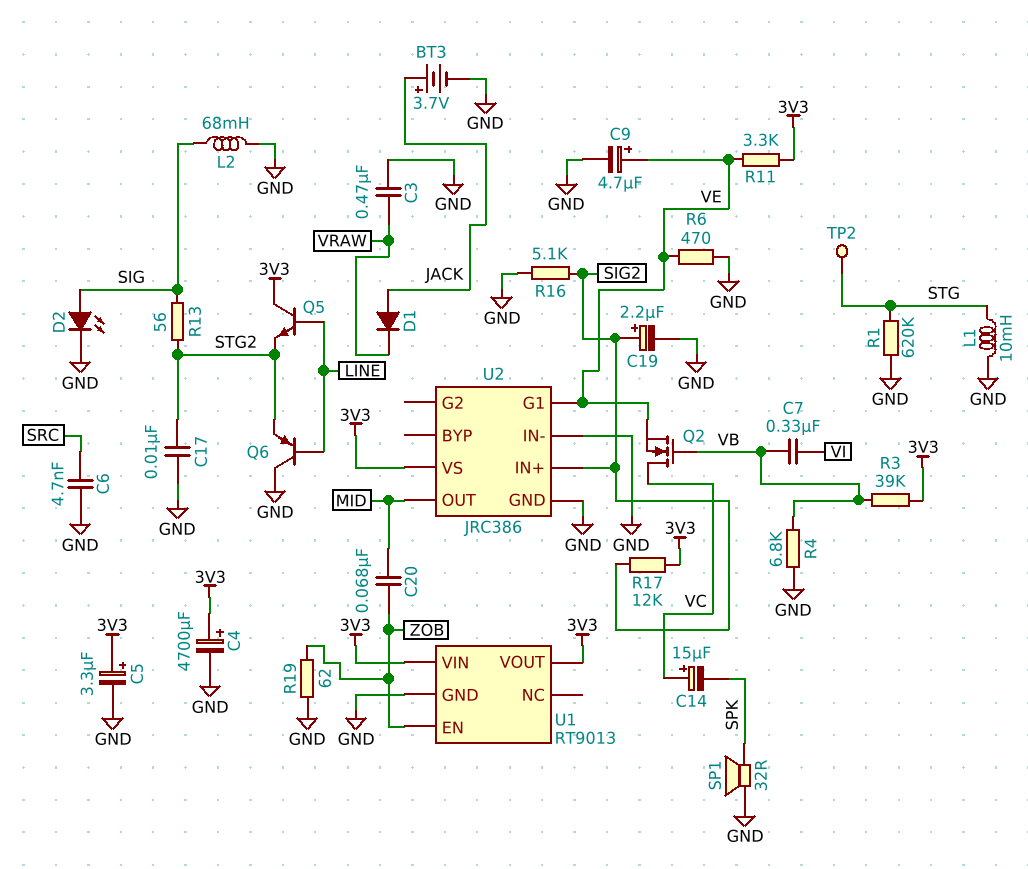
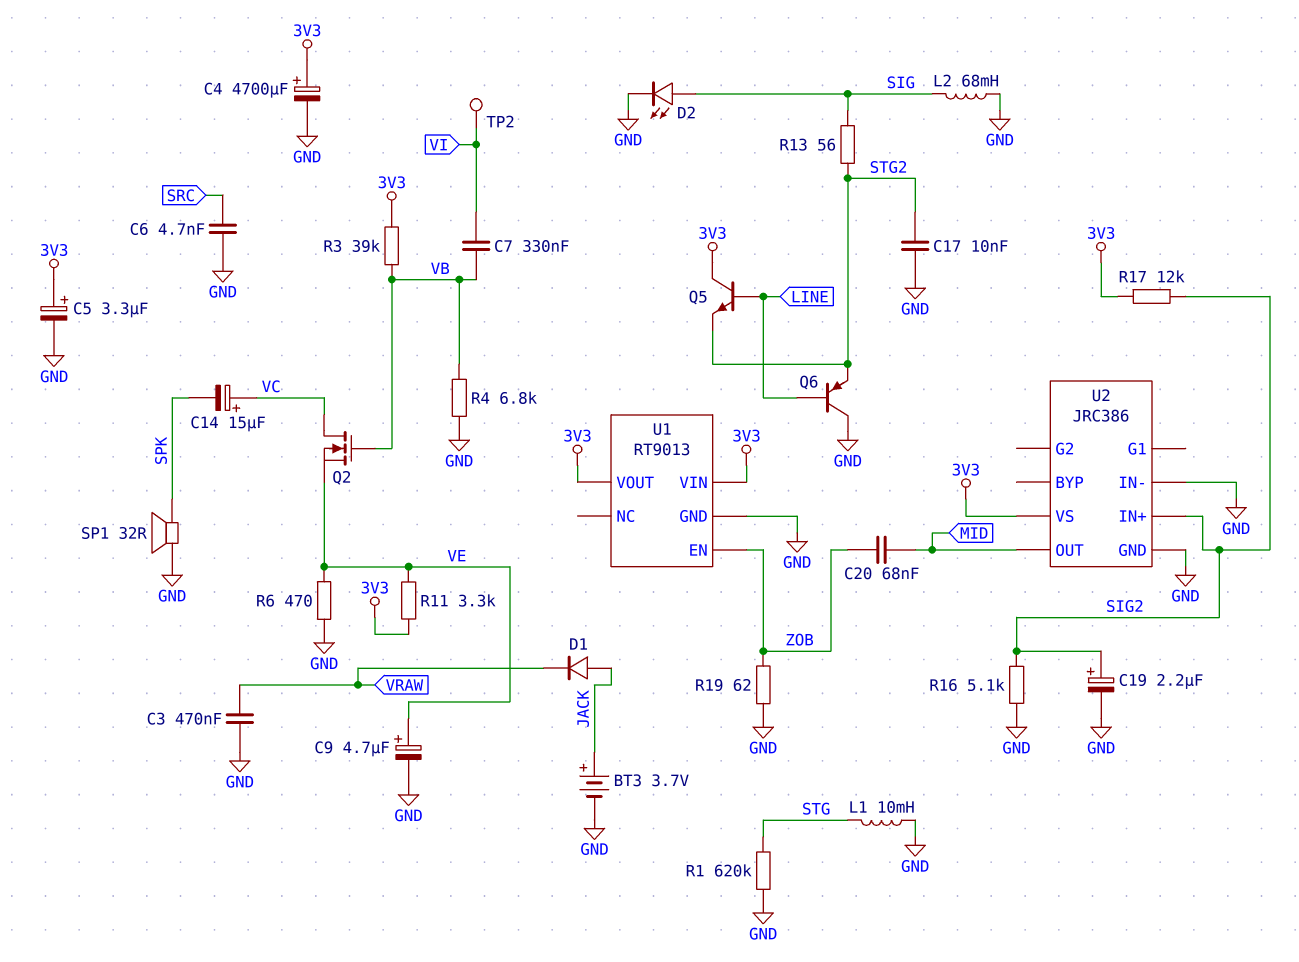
TP2: test point (STG) -> test point (VI)
U2 pin G1: VE -> none

